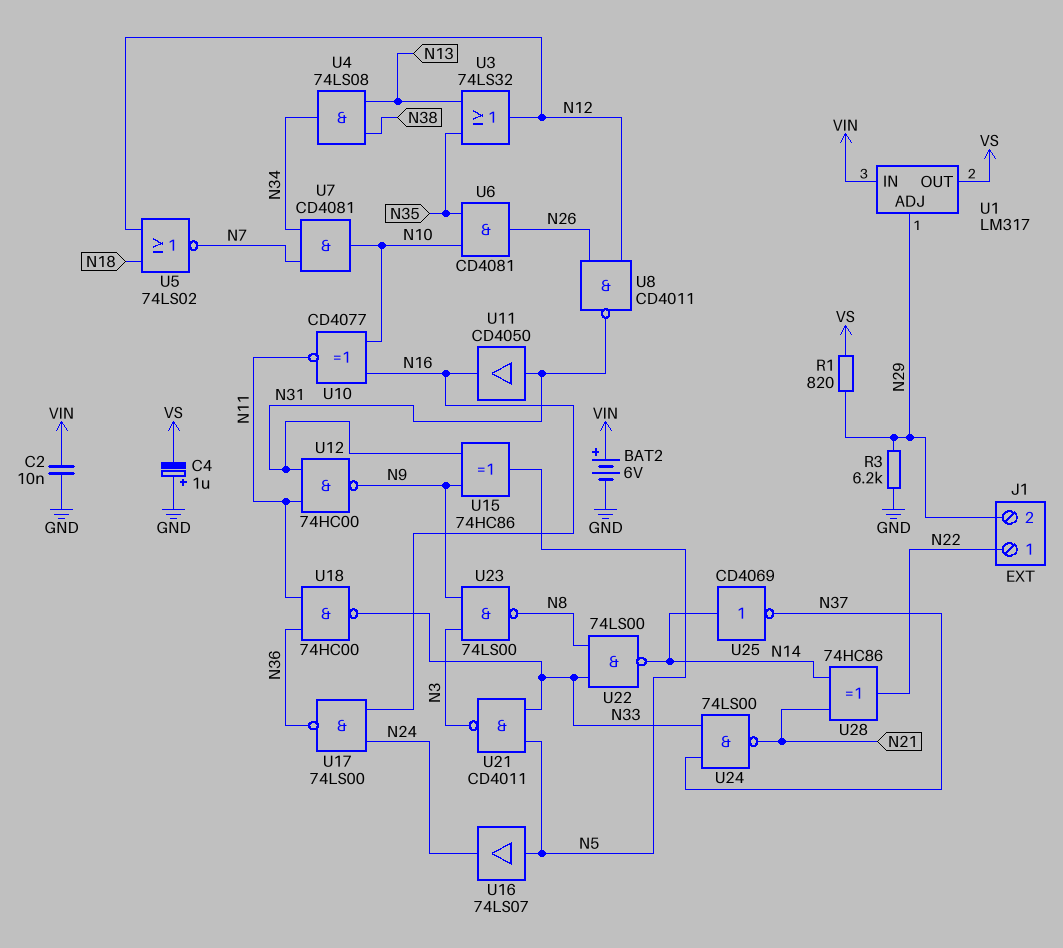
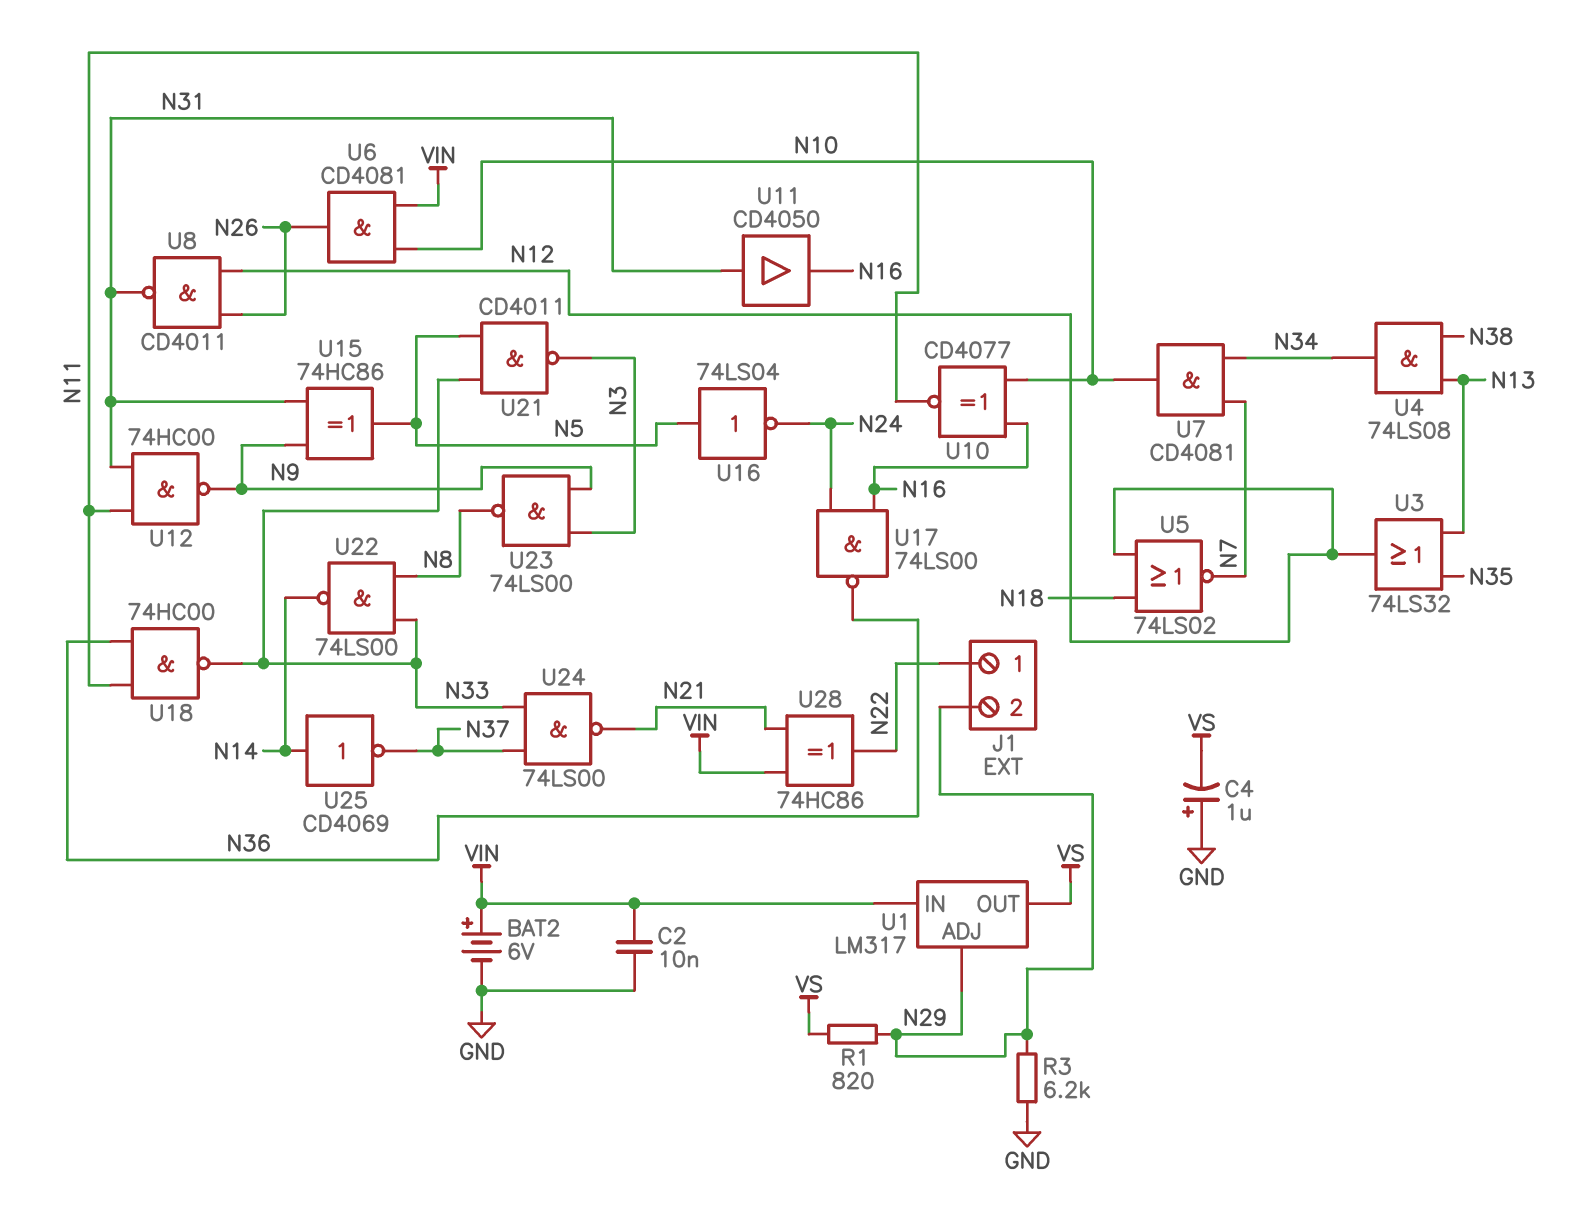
U6: AND CD4081 (in N10, in N35, out N26) -> AND CD4081 (in N10, in VIN, out N26)
U16: buffer 74LS07 (in N5, out N24) -> NOT 74LS04 (in N5, out N24)
U28: XOR 74HC86 (in N14, in N21, out N22) -> XOR 74HC86 (in N21, in VIN, out N22)

